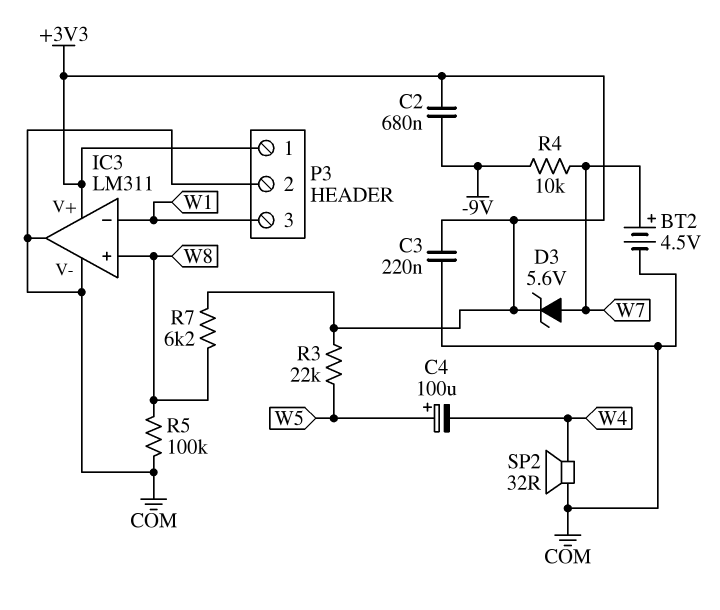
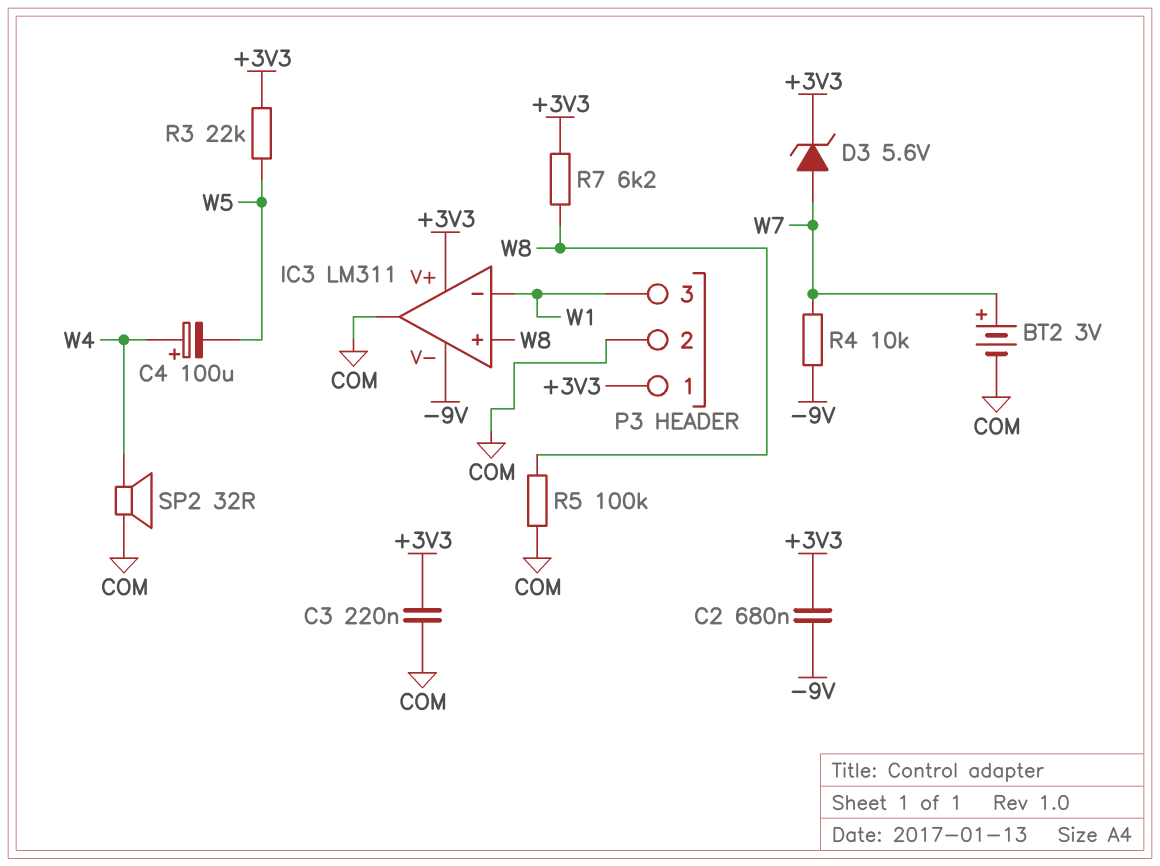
BT2: 4.5V (plus W7, minus COM) -> 3V (plus W7, minus COM)
C4: 100uF (plus W5, minus W4) -> 100uF (plus W4, minus W5)
IC3 pin V-: COM -> -9V

